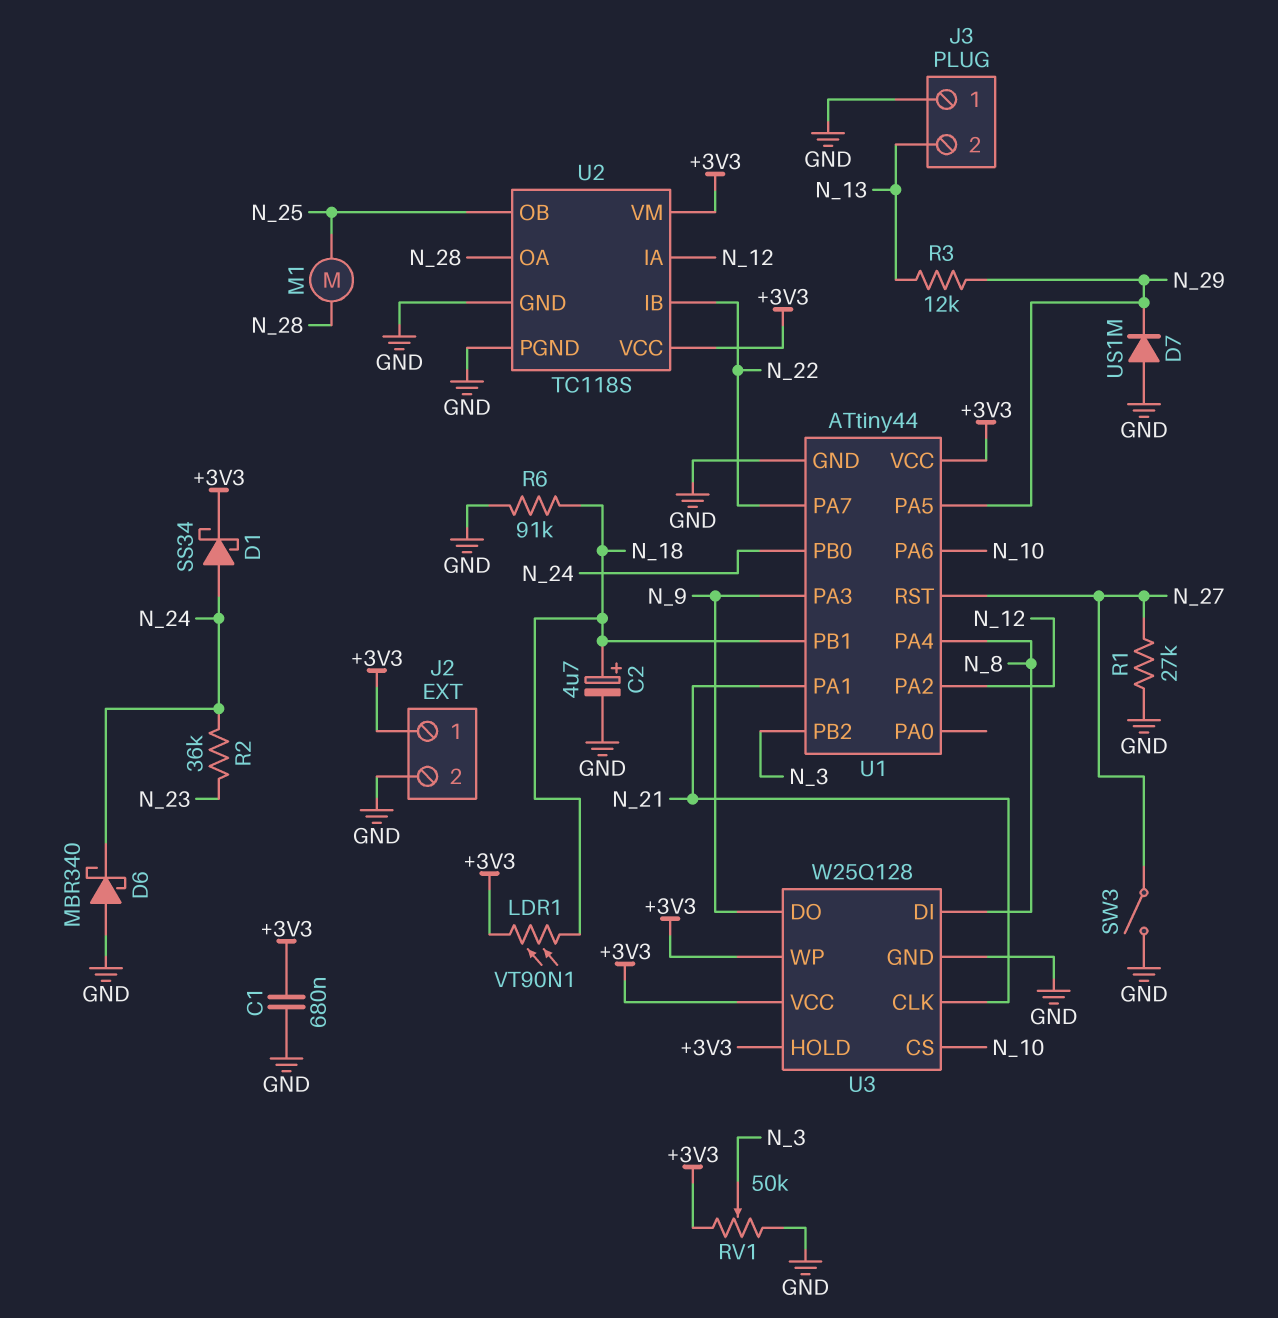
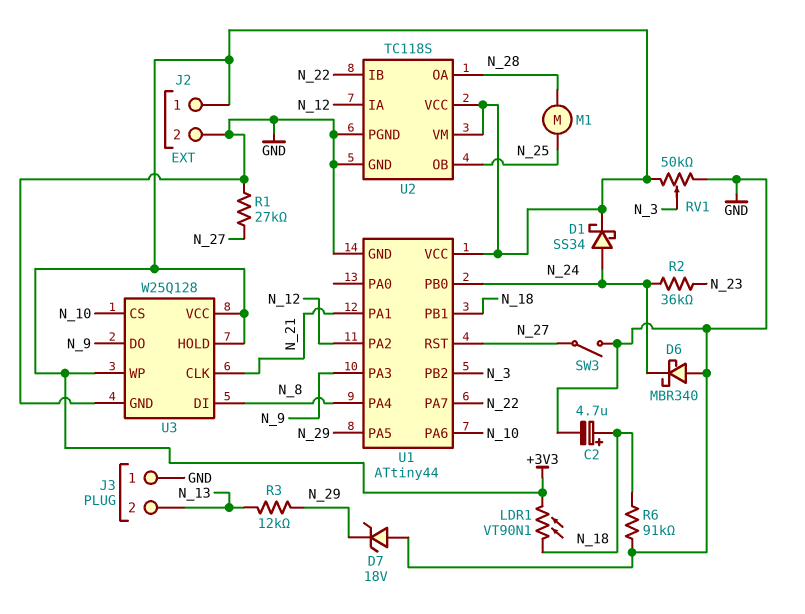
C1: 680nF (+3V3, GND) -> none
D7: diode US1M (A GND, K N_29) -> zener 18V (A GND, K N_29)

